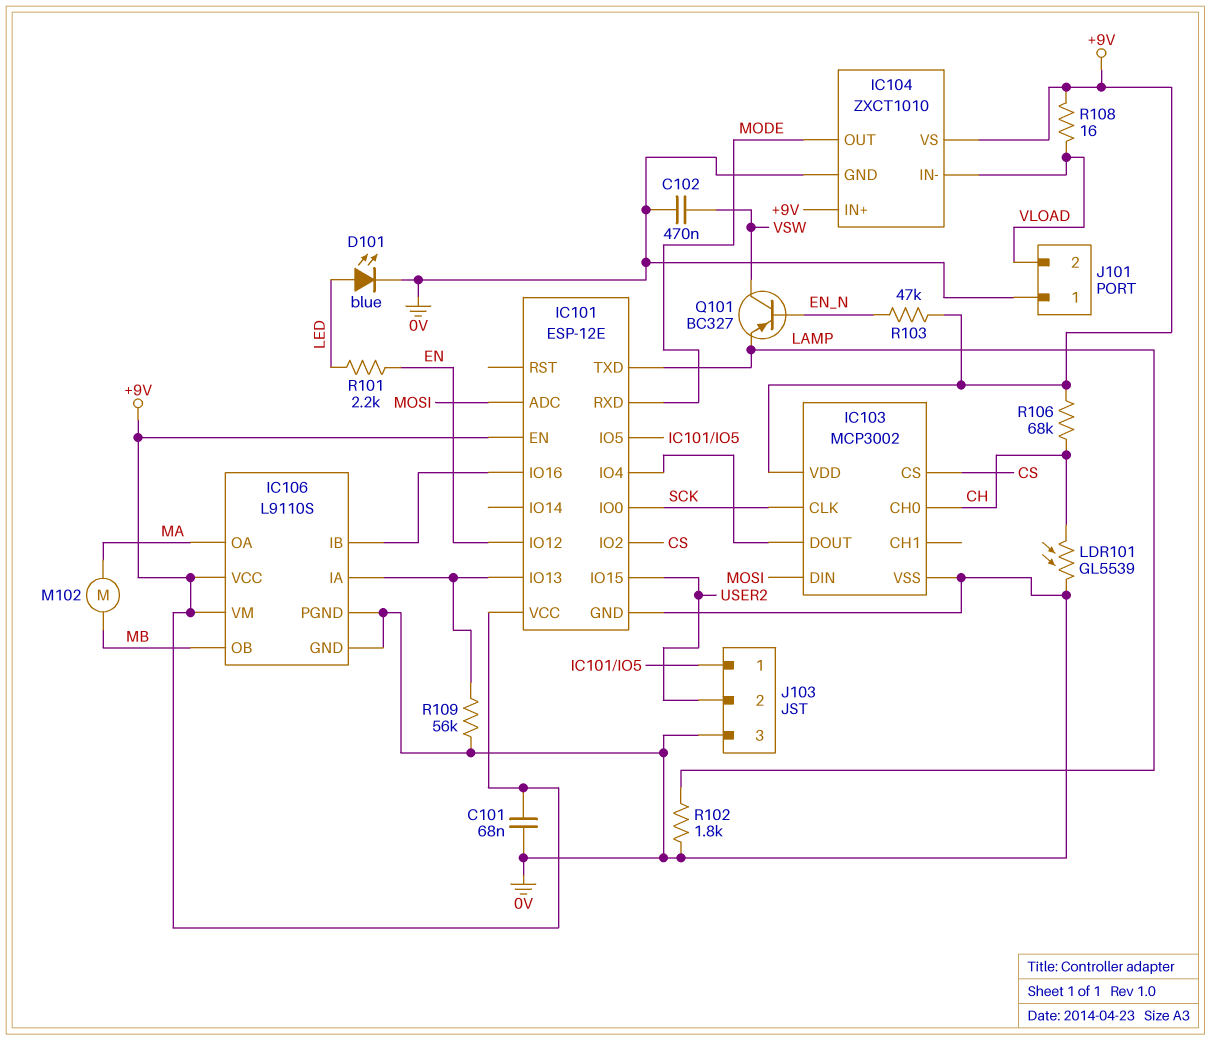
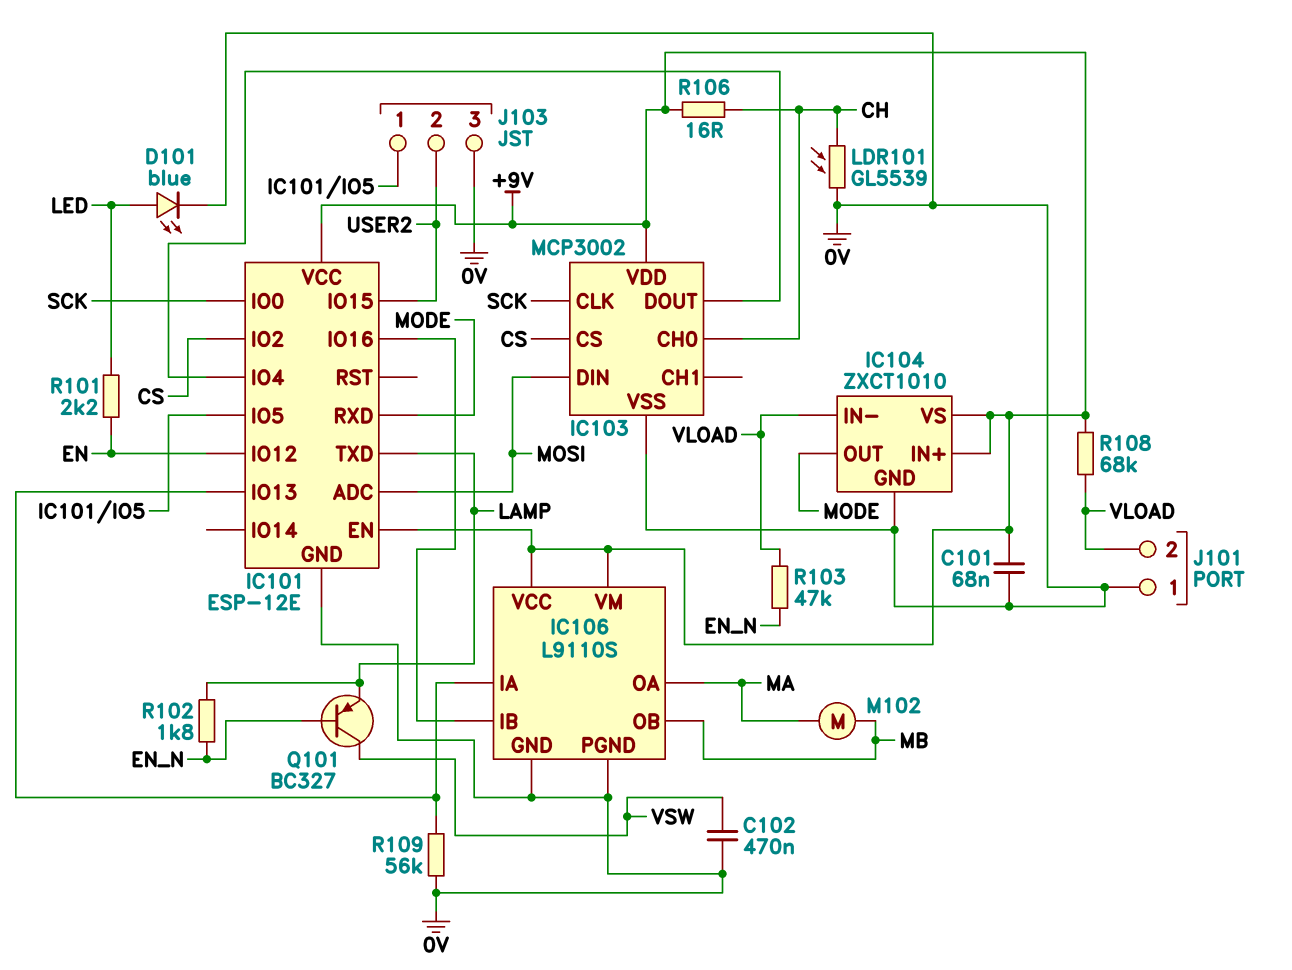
R102: 1.8k (0V, LAMP) -> 1.8k (EN_N, LAMP)
R103: 47k (+9V, EN_N) -> 47k (EN_N, VLOAD)
R106: 68k (+9V, CH) -> 16 (+9V, CH)
R108: 16 (+9V, VLOAD) -> 68k (+9V, VLOAD)

